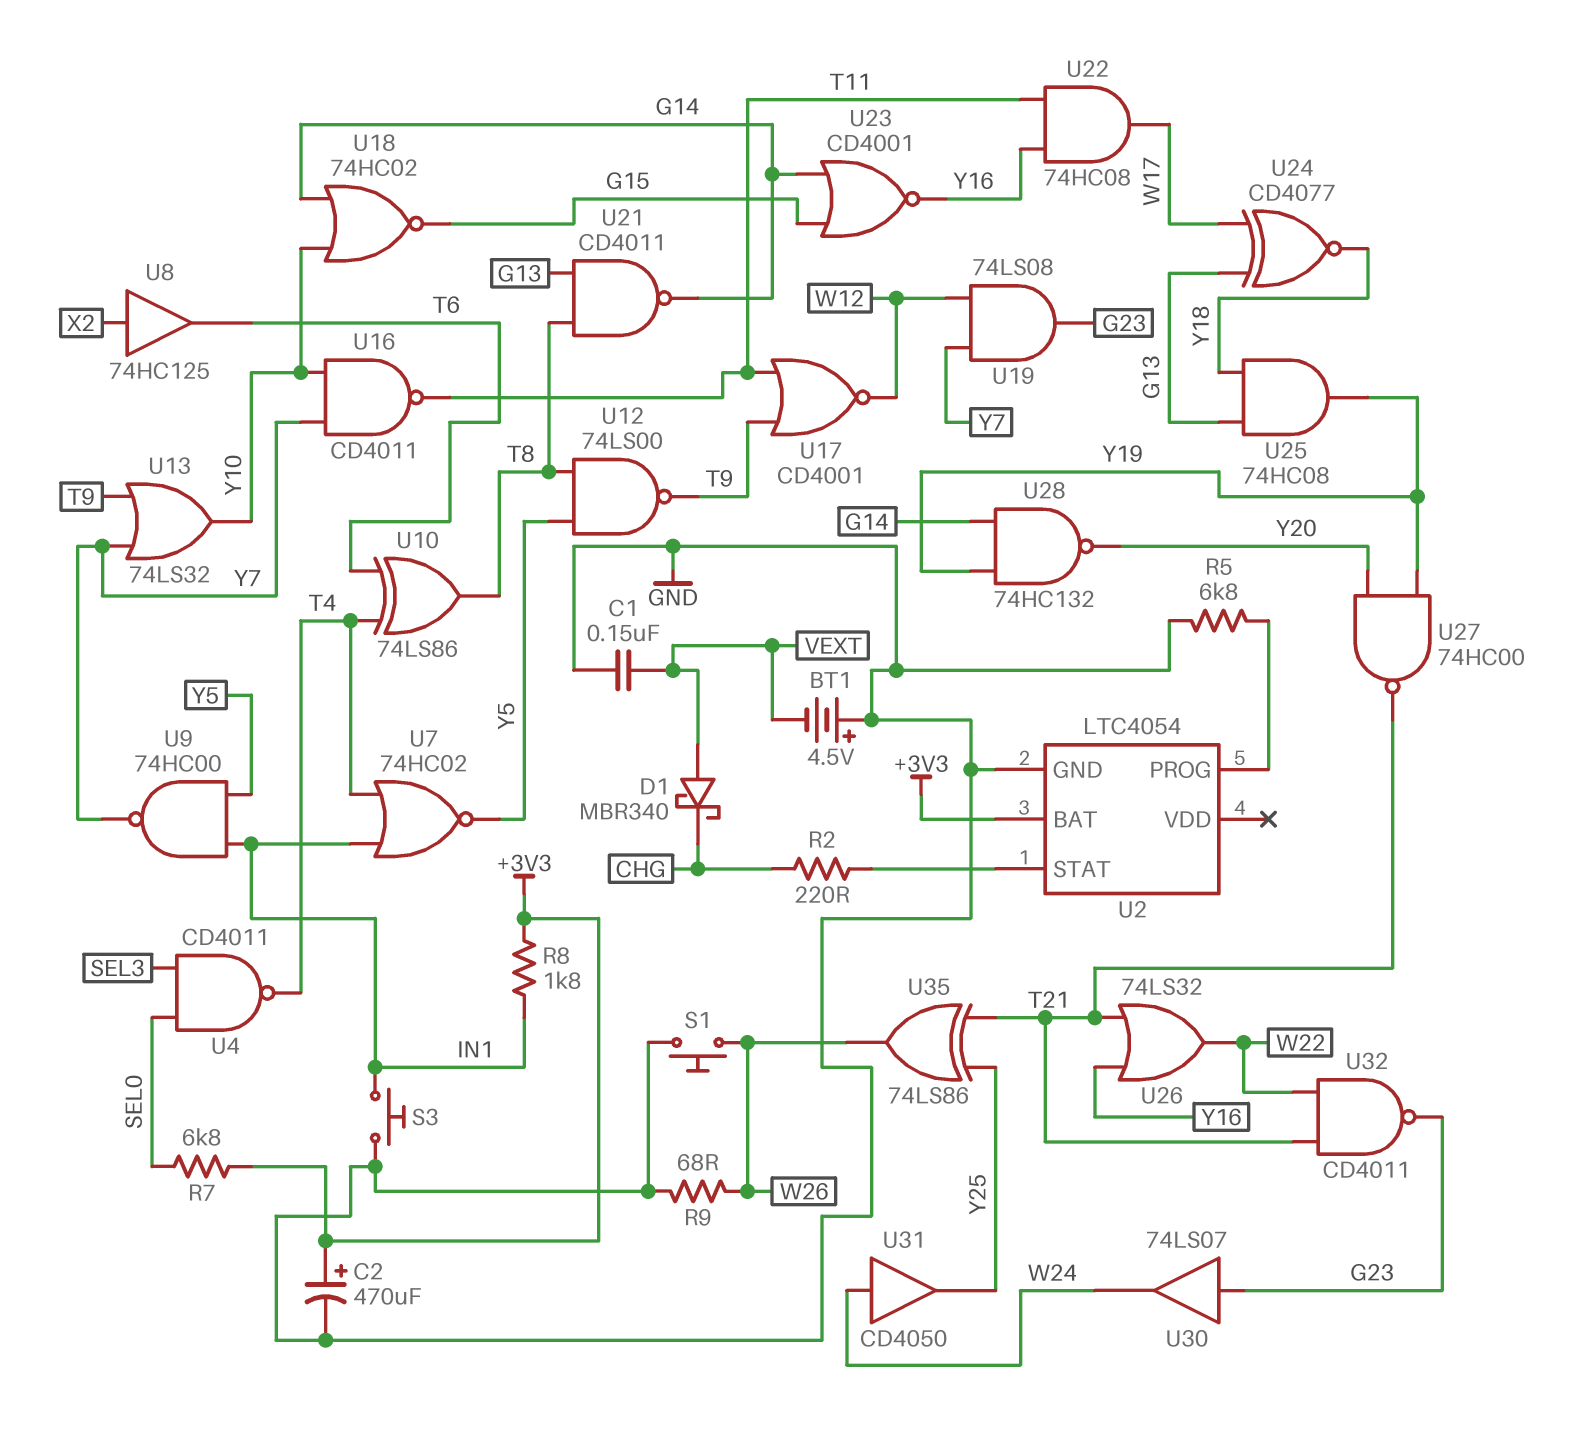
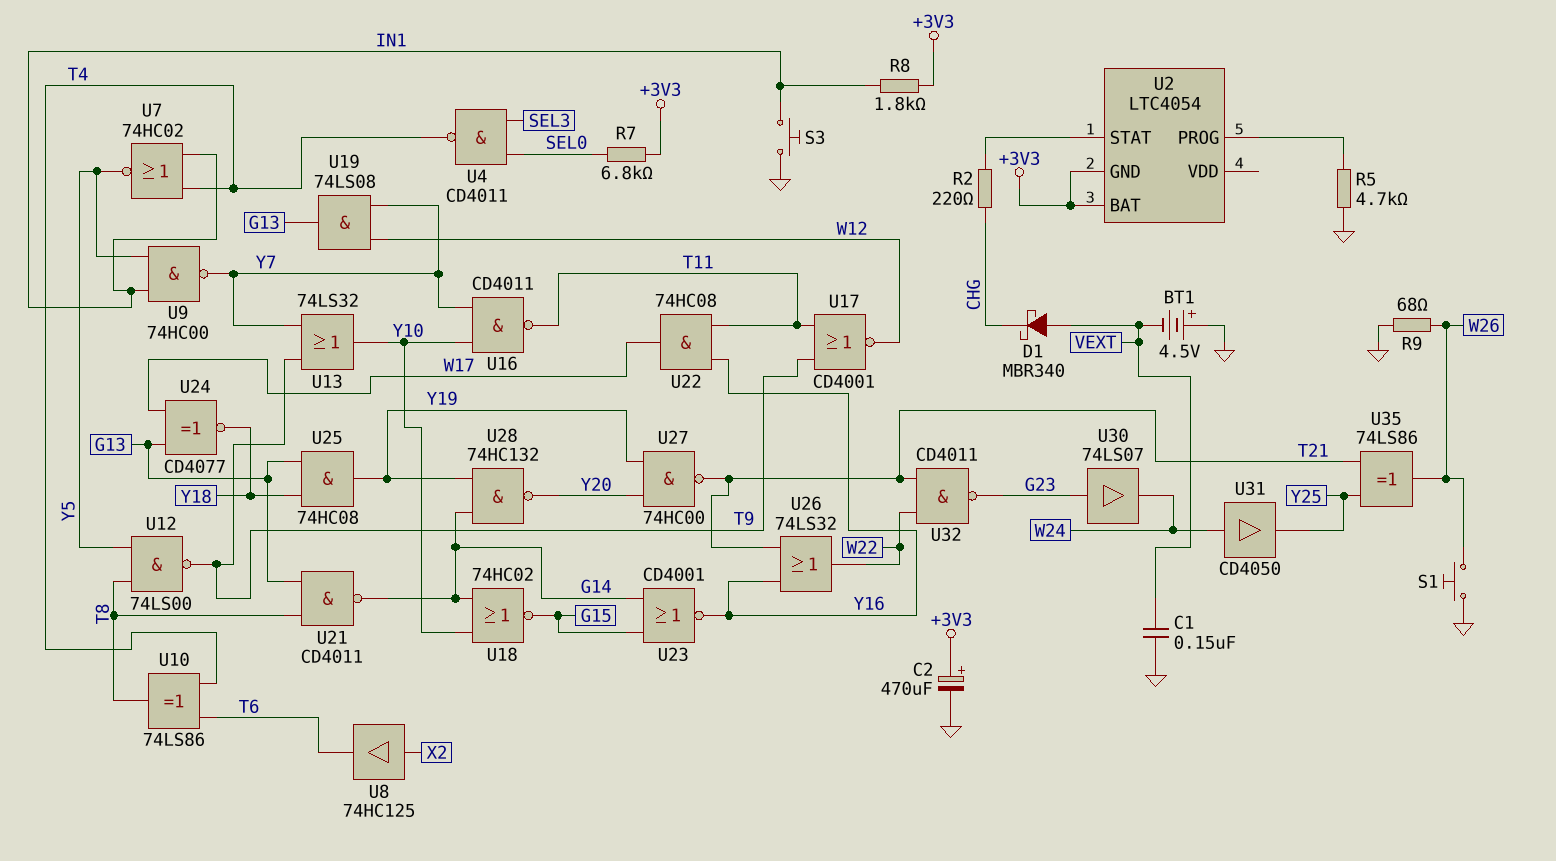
R5: 6.8k (GND, U2/PROG) -> 4.7k (GND, U2/PROG)
U2 pin GND: GND -> +3V3
U19: AND 74LS08 (in W12, in Y7, out G23) -> AND 74LS08 (in W12, in Y7, out G13)

